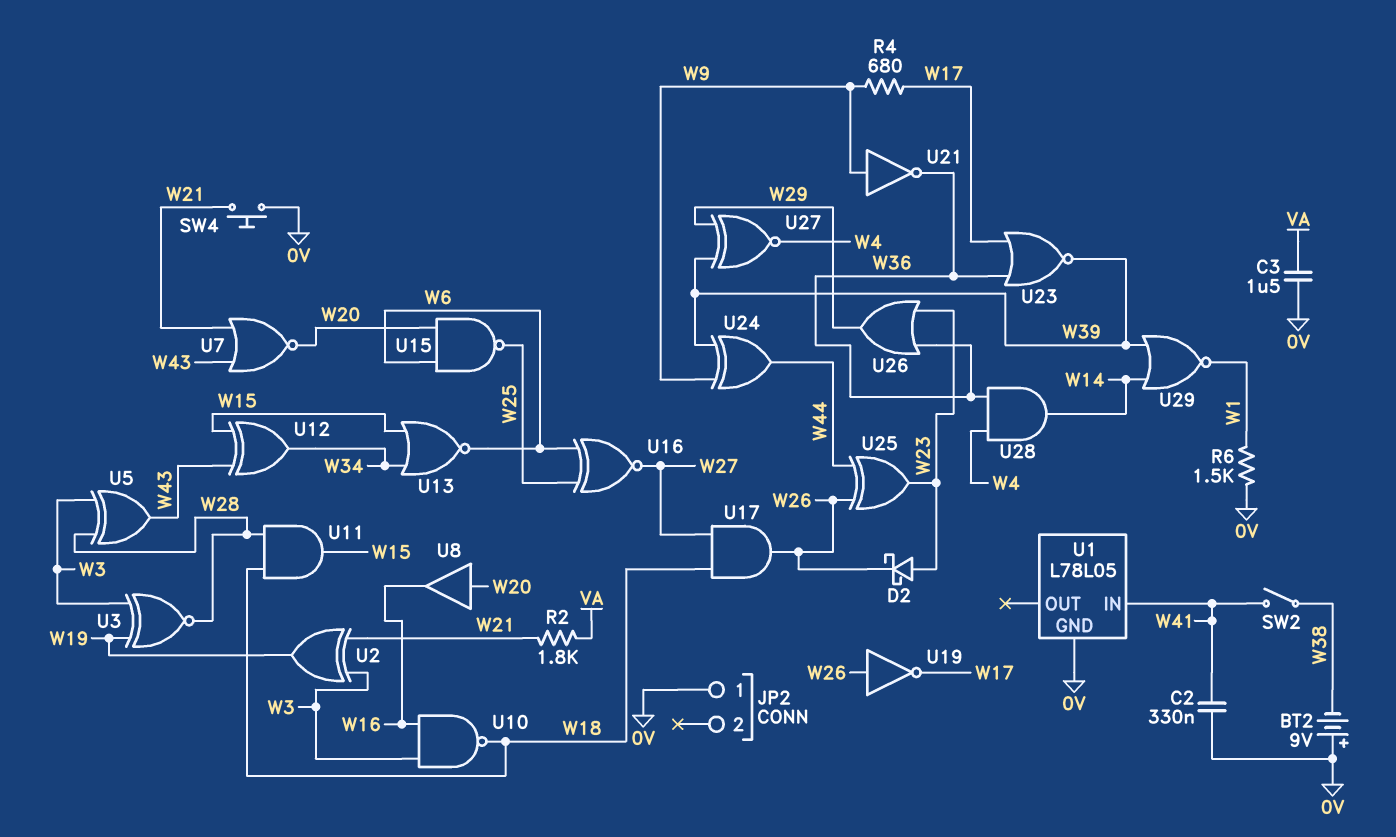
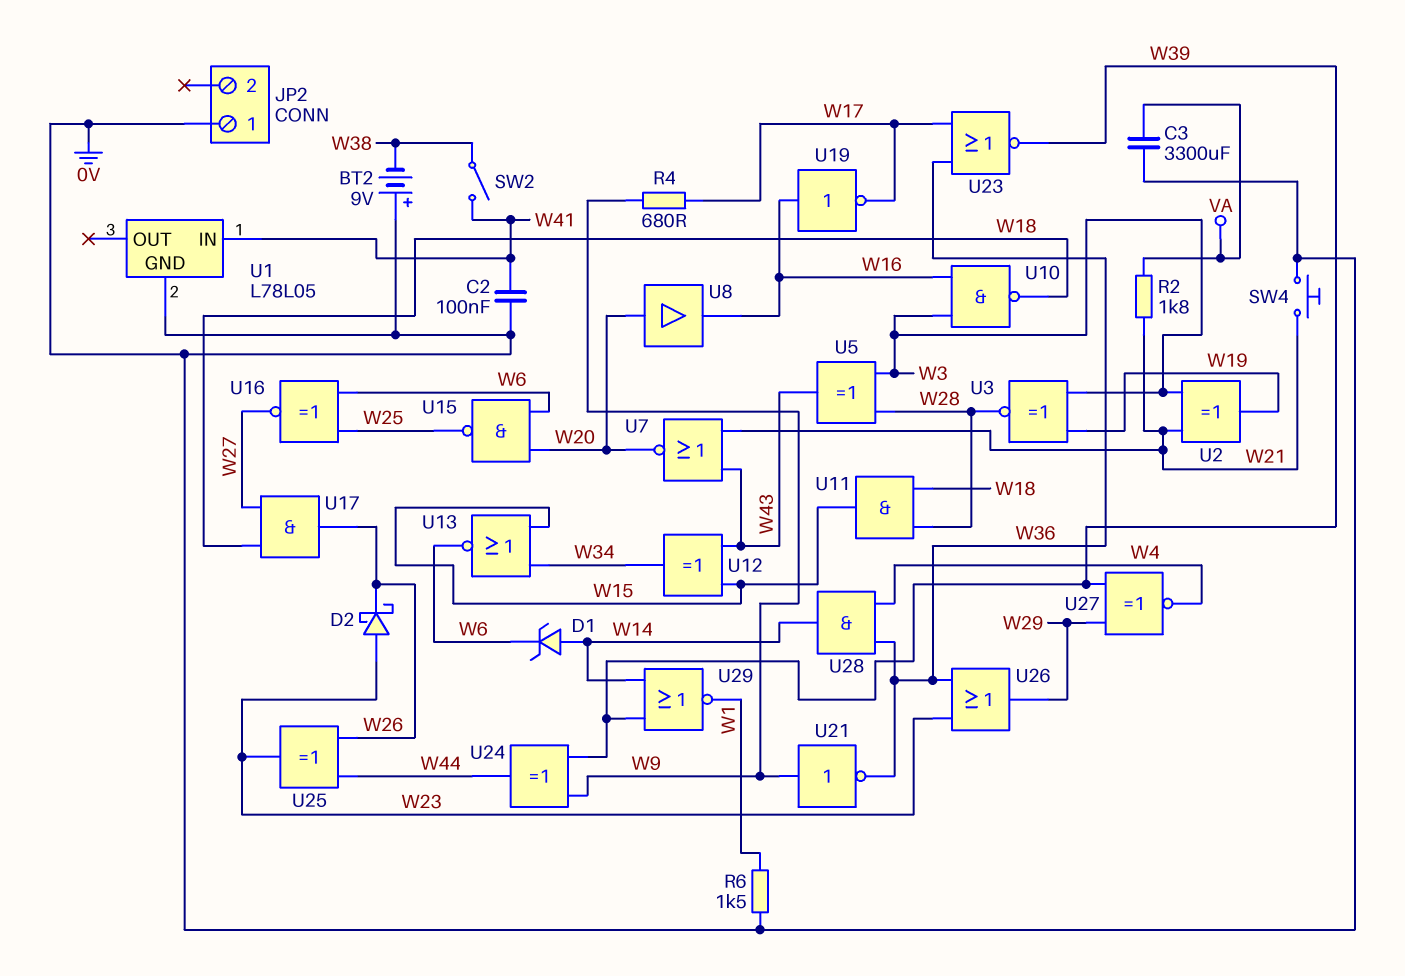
C2: 330nF (0V, W41) -> 100nF (0V, W41)
C3: 1.5uF (0V, VA) -> 3300uF (0V, VA)
D1: none -> zener (A W14, K W6)
U19: NOT (in W26, out W17) -> NOT (in W16, out W17)

